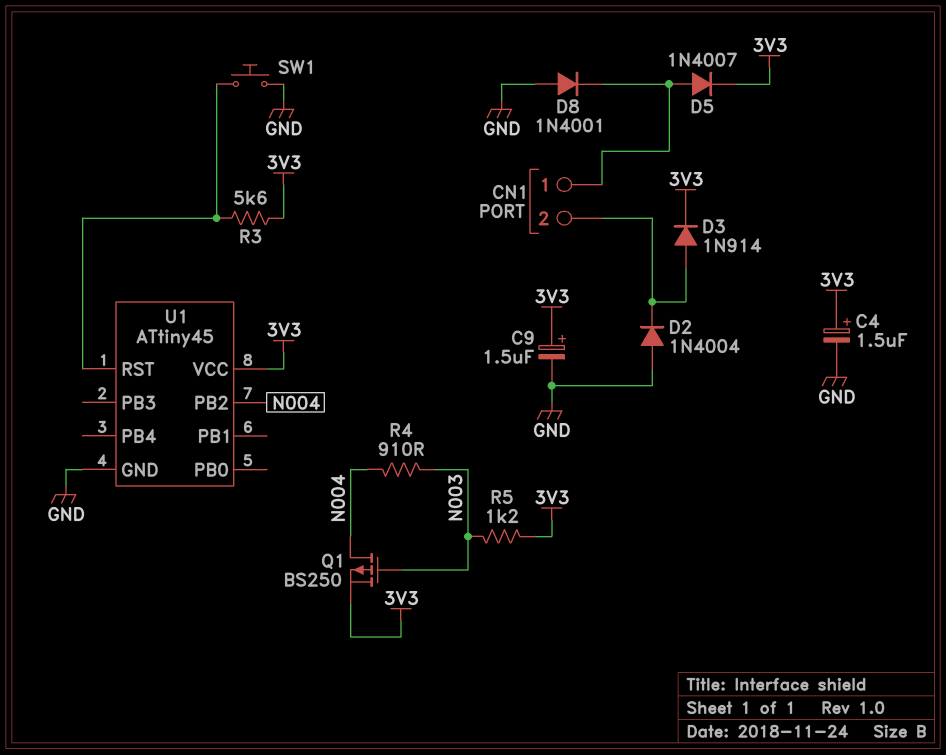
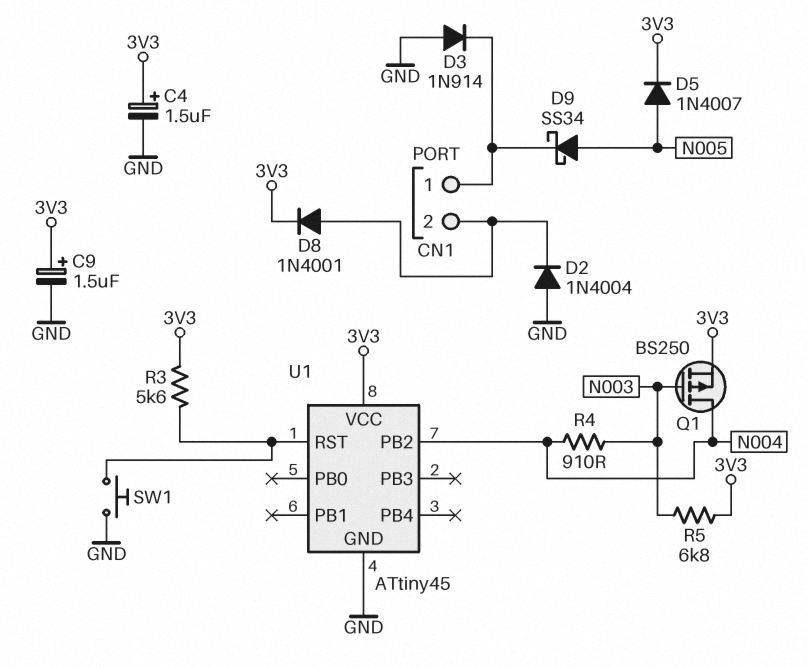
D3: diode 1N914 (A CN1/2, K 3V3) -> diode 1N914 (A GND, K CN1/1)
D5: diode 1N4007 (A CN1/1, K 3V3) -> diode 1N4007 (A N005, K 3V3)
D8: diode 1N4001 (A GND, K CN1/1) -> diode 1N4001 (A CN1/2, K 3V3)
D9: none -> schottky SS34 (A N005, K CN1/1)
R5: 1.2k (3V3, N003) -> 6.8k (3V3, N003)

